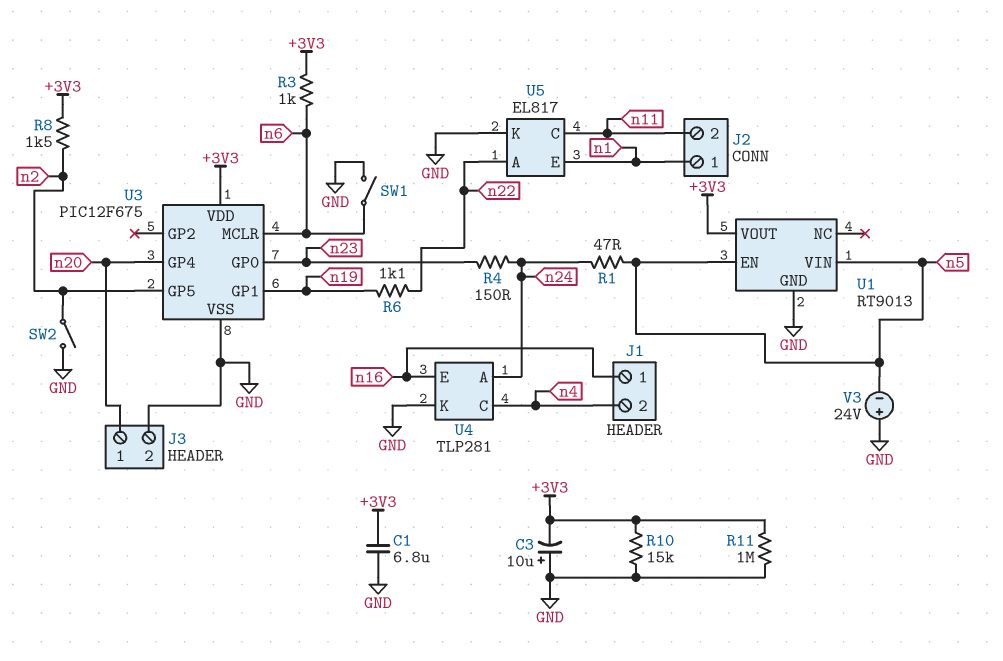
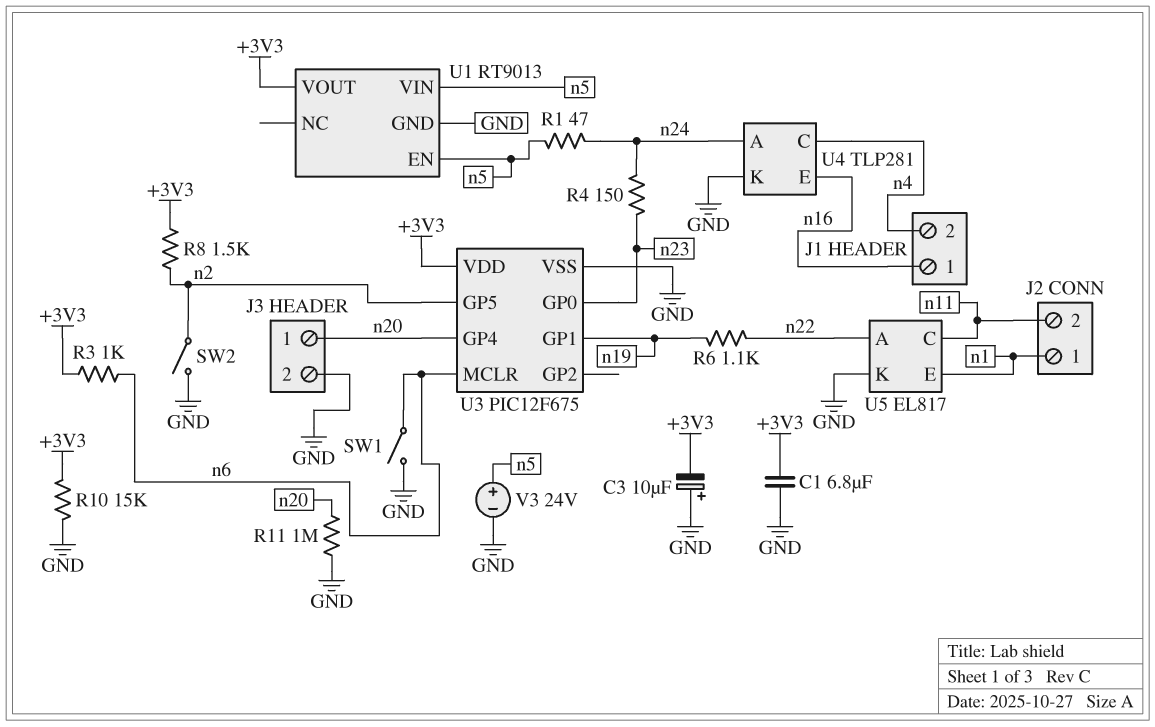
R11: 1M (+3V3, GND) -> 1M (GND, n20)
V3: 24V (plus GND, minus n5) -> 24V (plus n5, minus GND)

